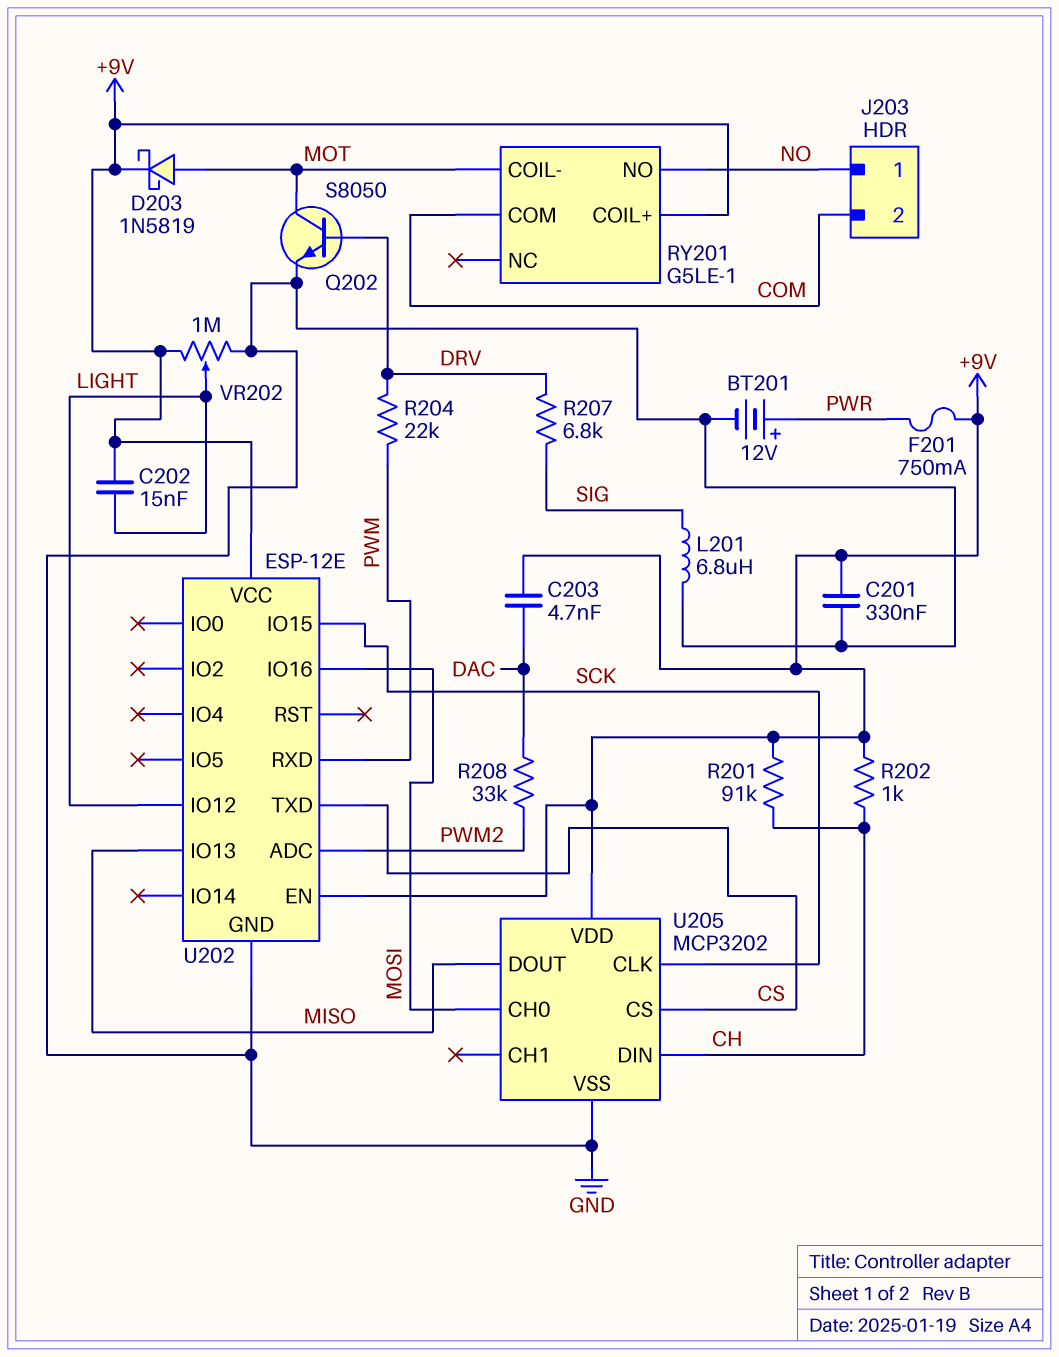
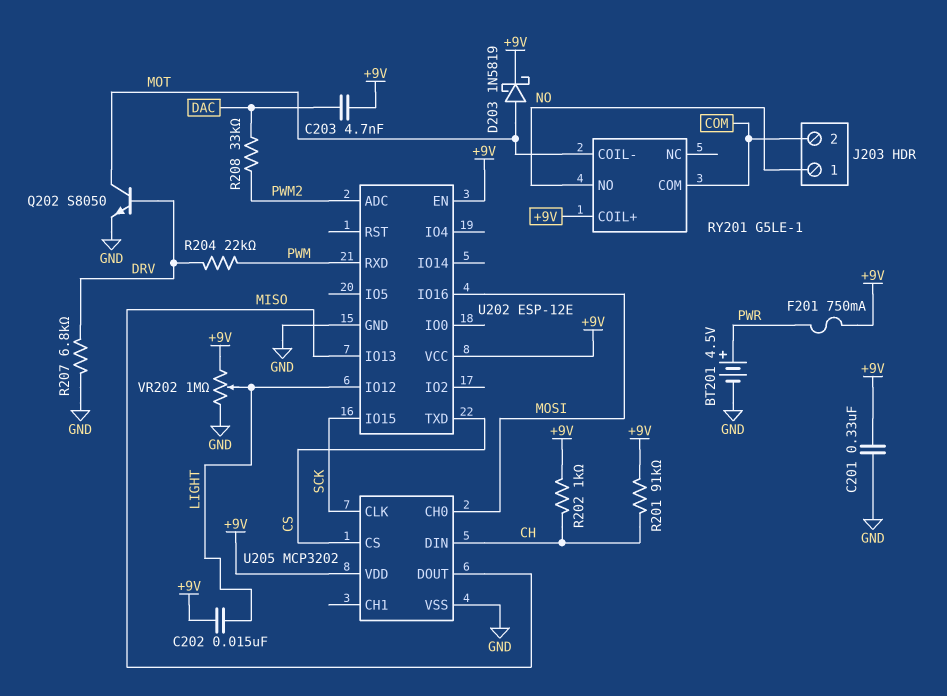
BT201: 12V (plus PWR, minus GND) -> 4.5V (plus PWR, minus GND)
L201: 6.8uH (GND, SIG) -> none
R207: 6.8k (DRV, SIG) -> 6.8k (DRV, GND)

